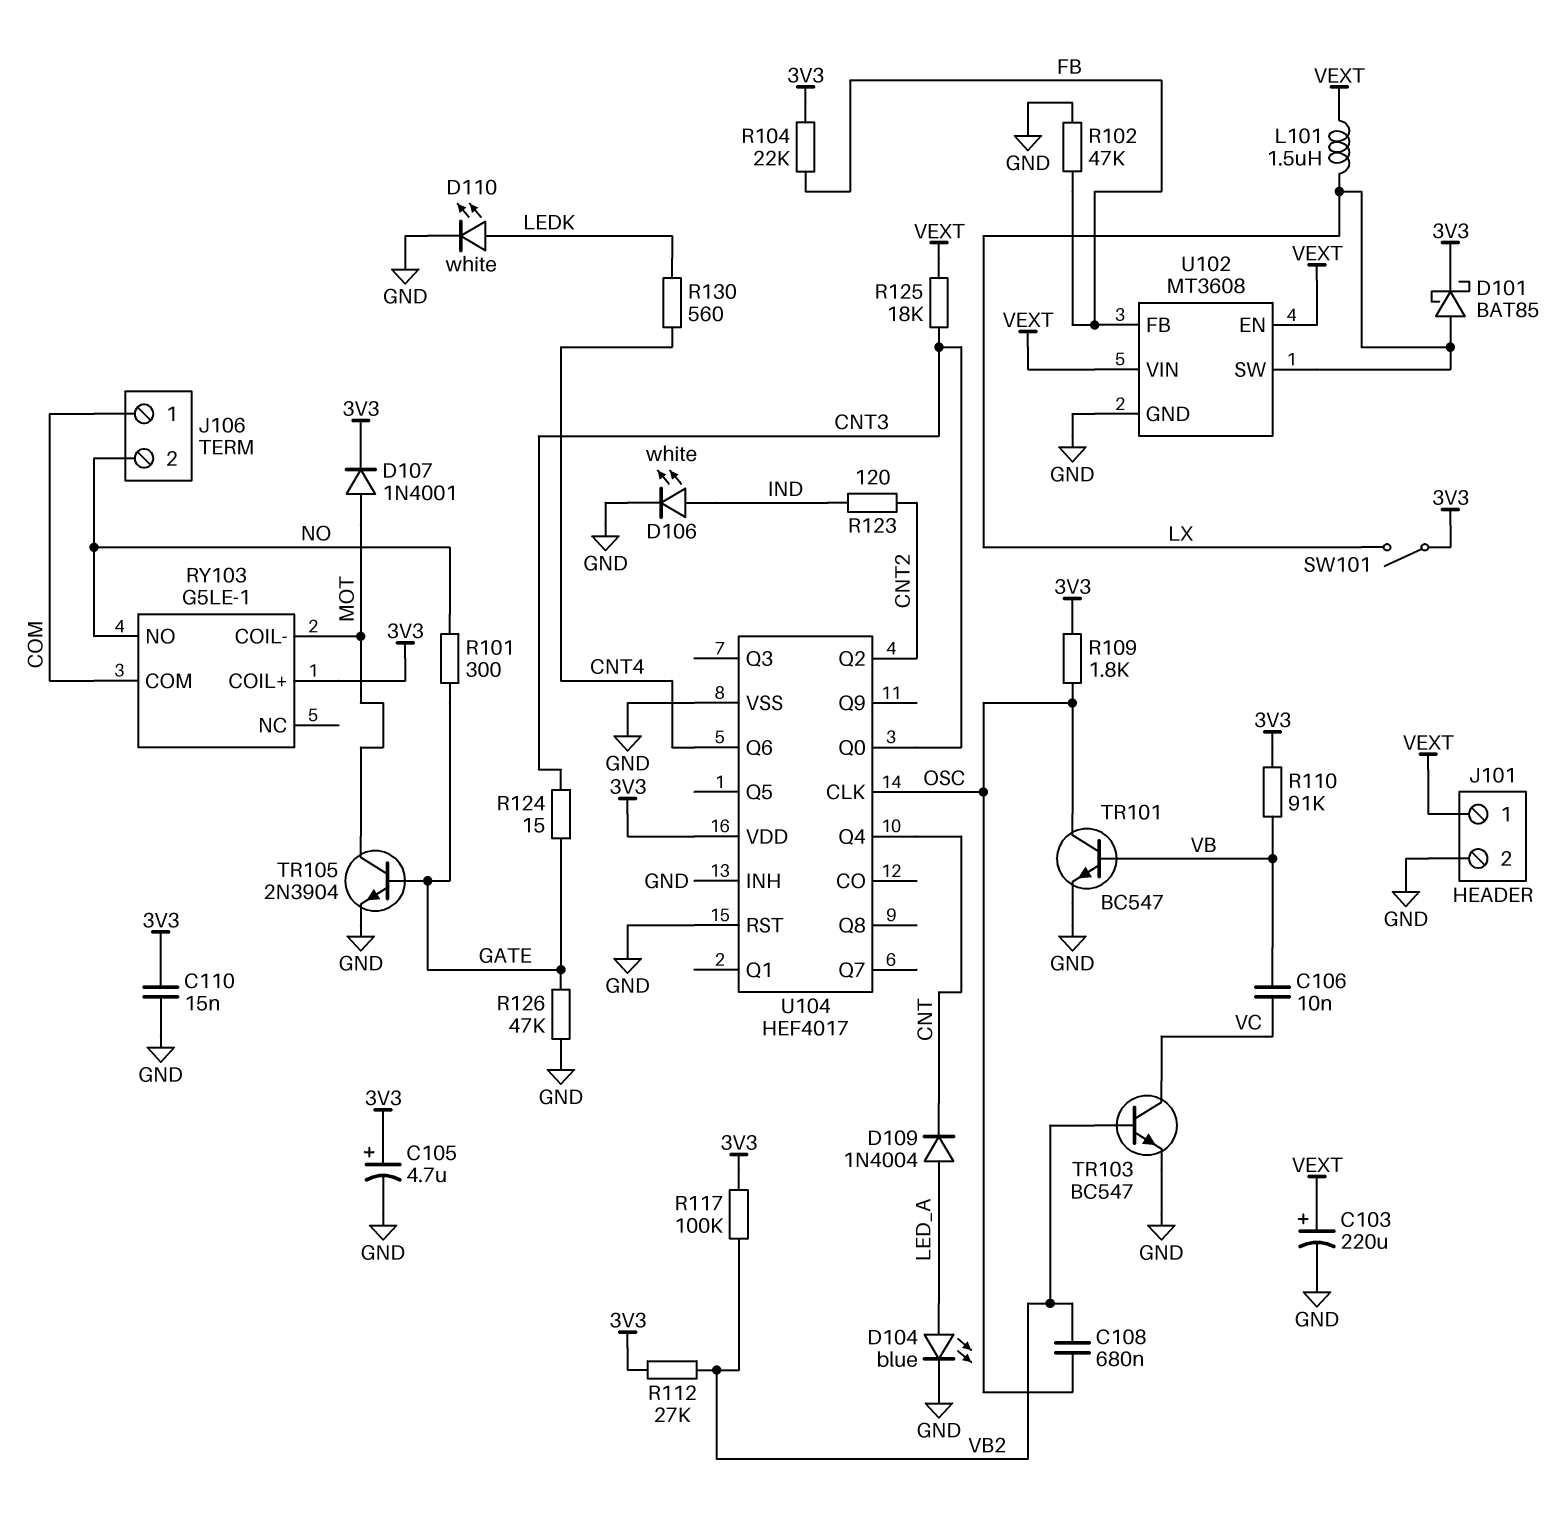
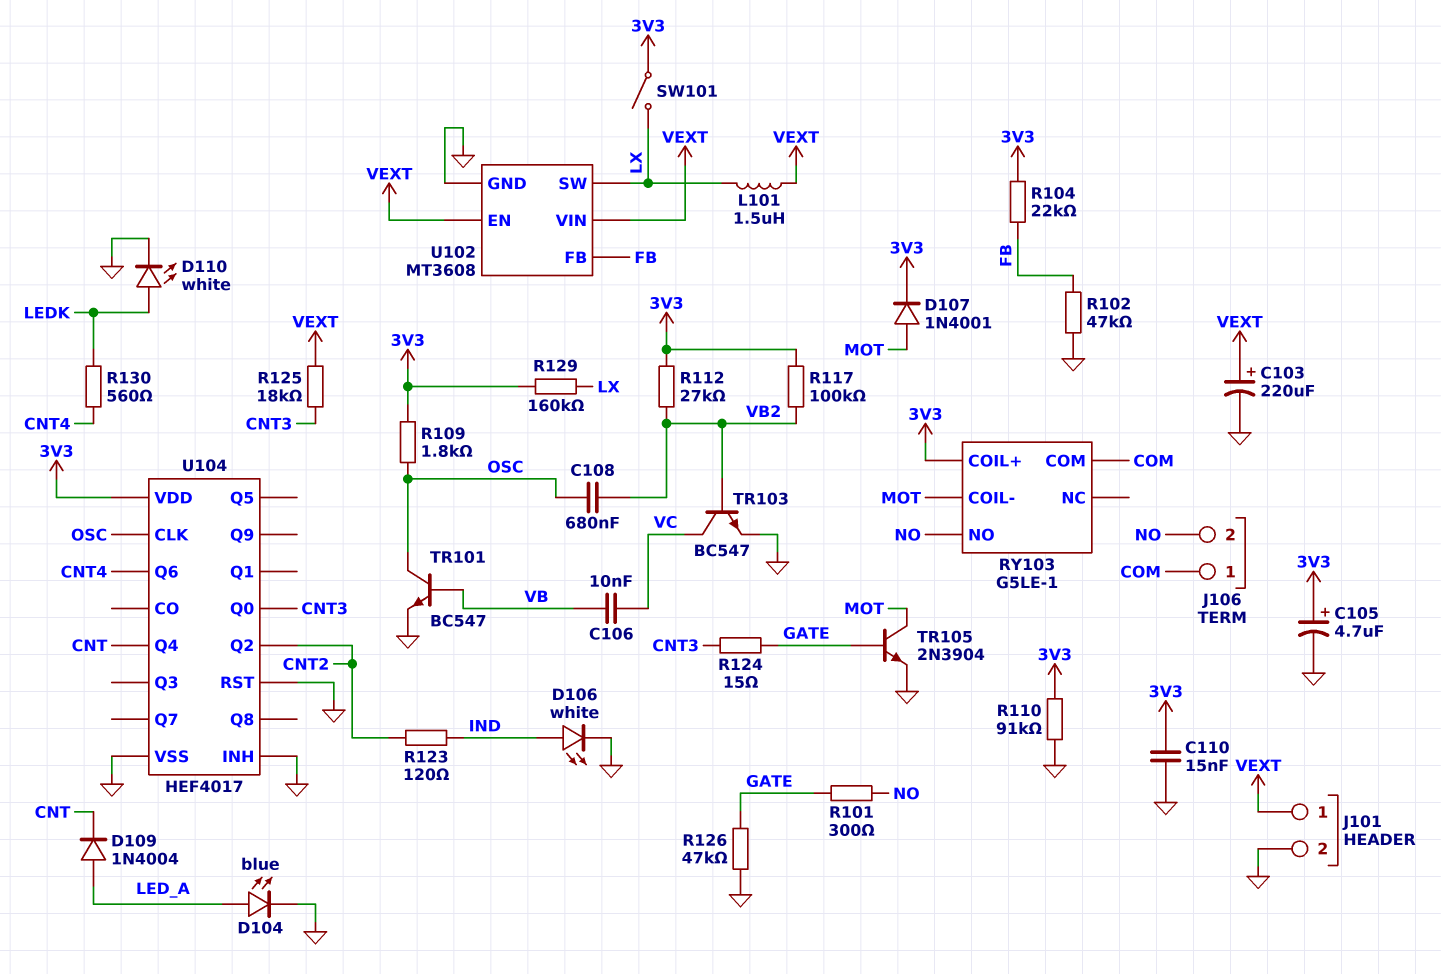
D101: schottky BAT85 (A LX, K 3V3) -> none
R110: 91k (3V3, VB) -> 91k (3V3, GND)
R129: none -> 160k (3V3, LX)

